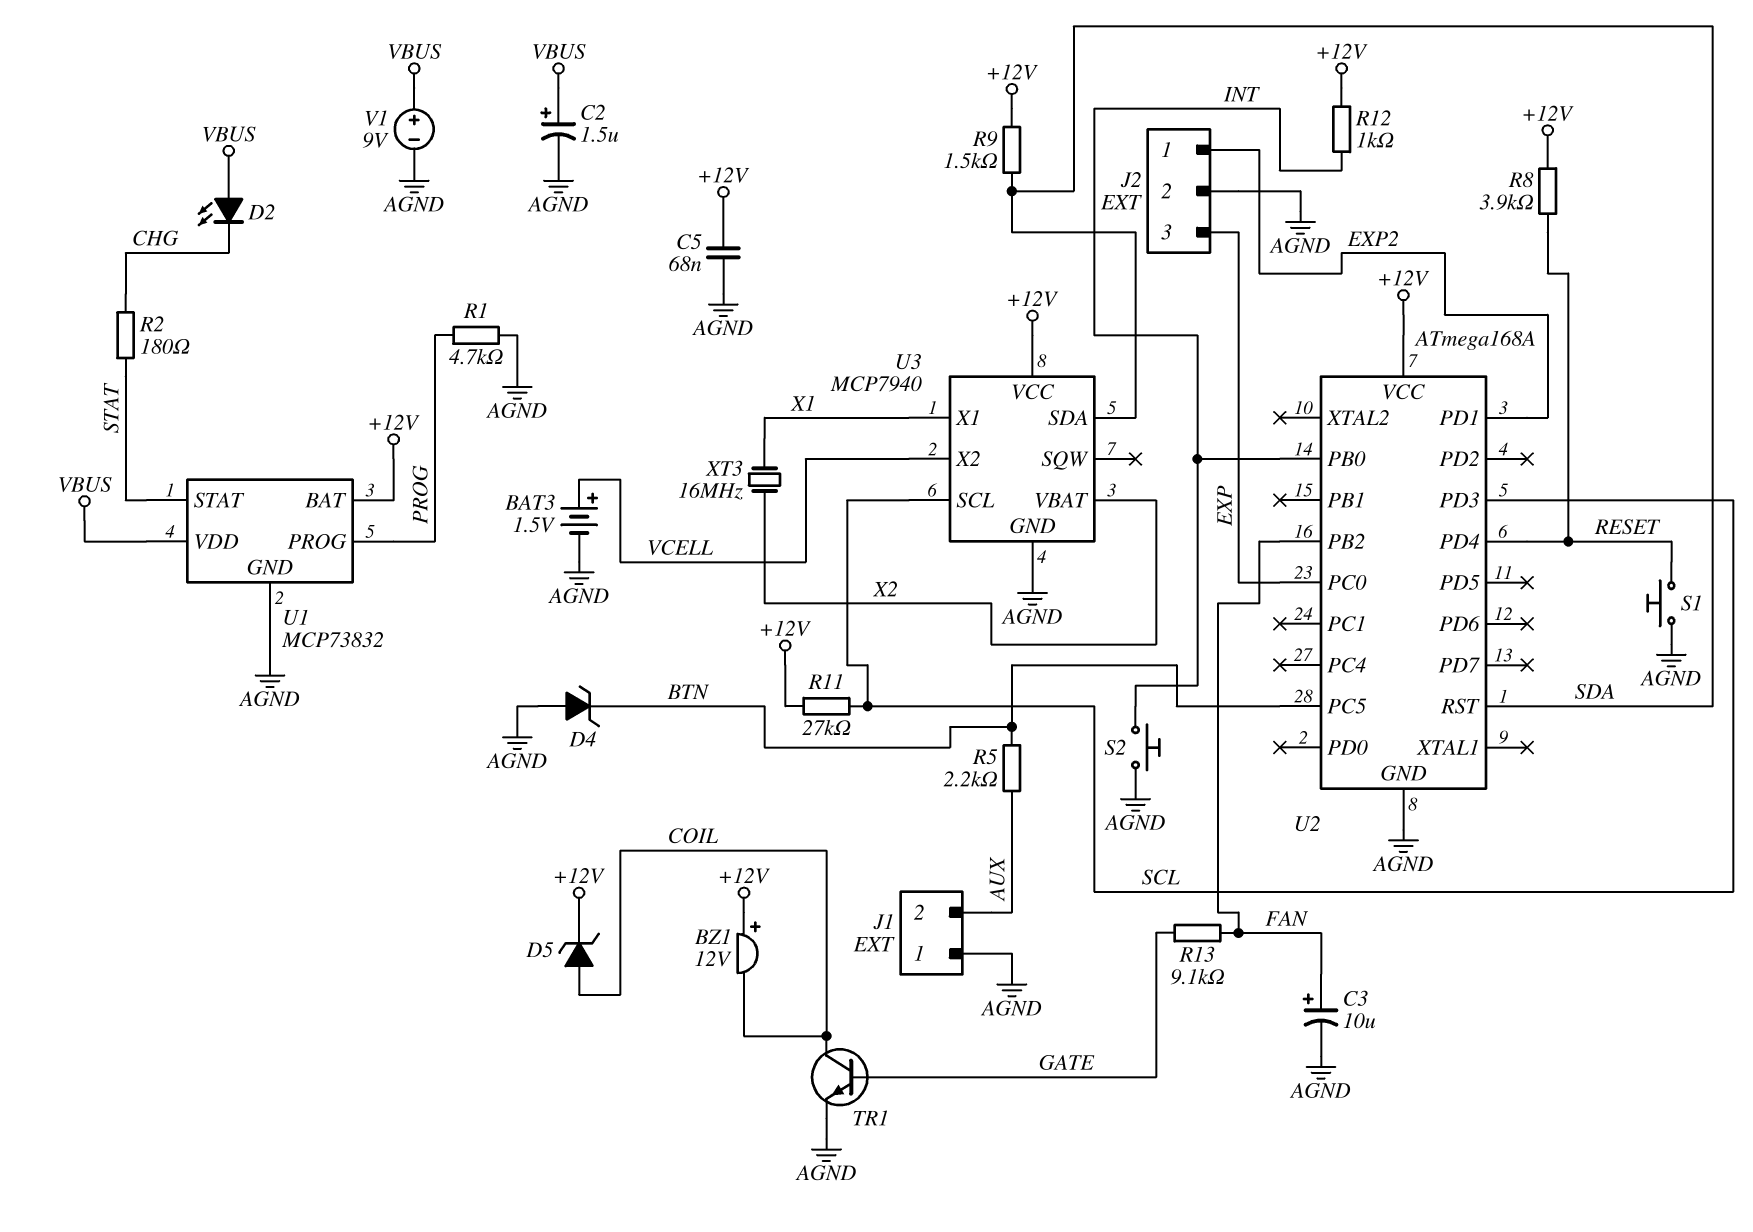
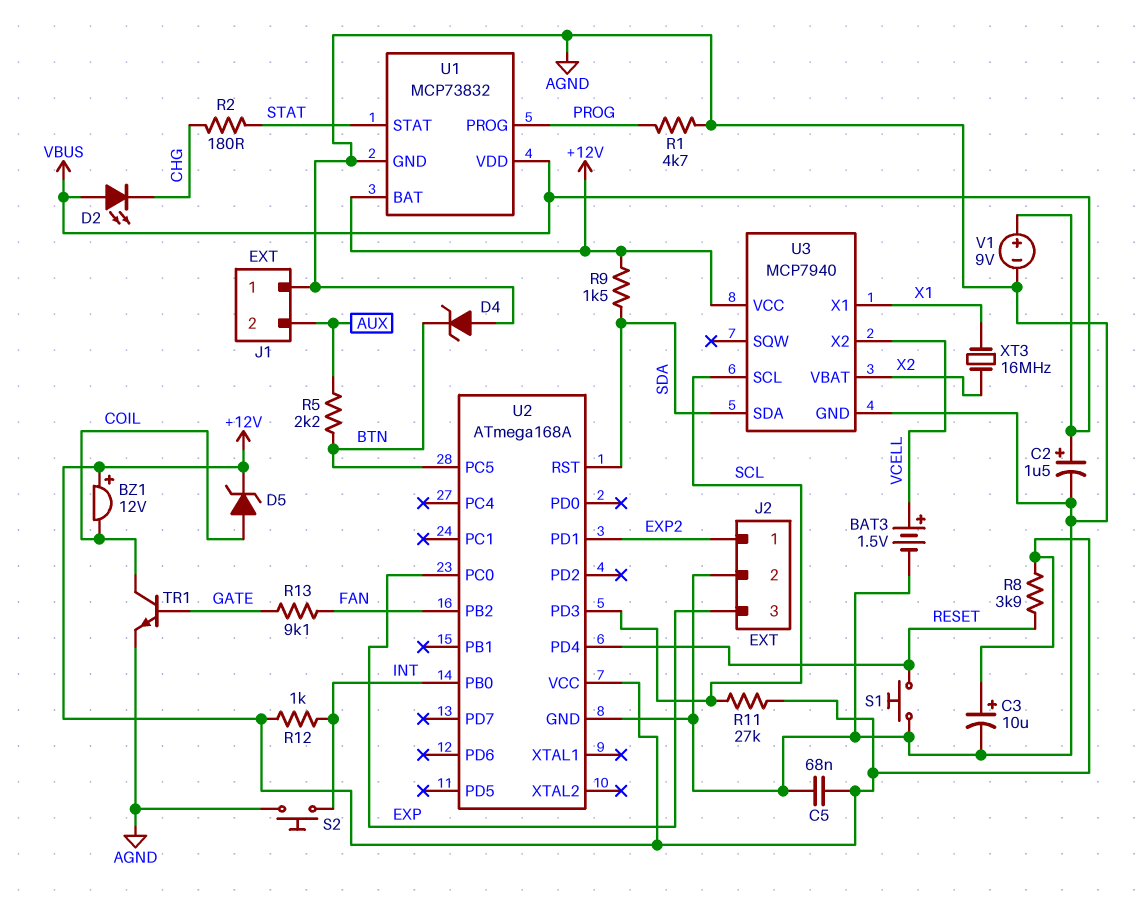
C3: 10uF (plus FAN, minus AGND) -> 10uF (plus +12V, minus AGND)

